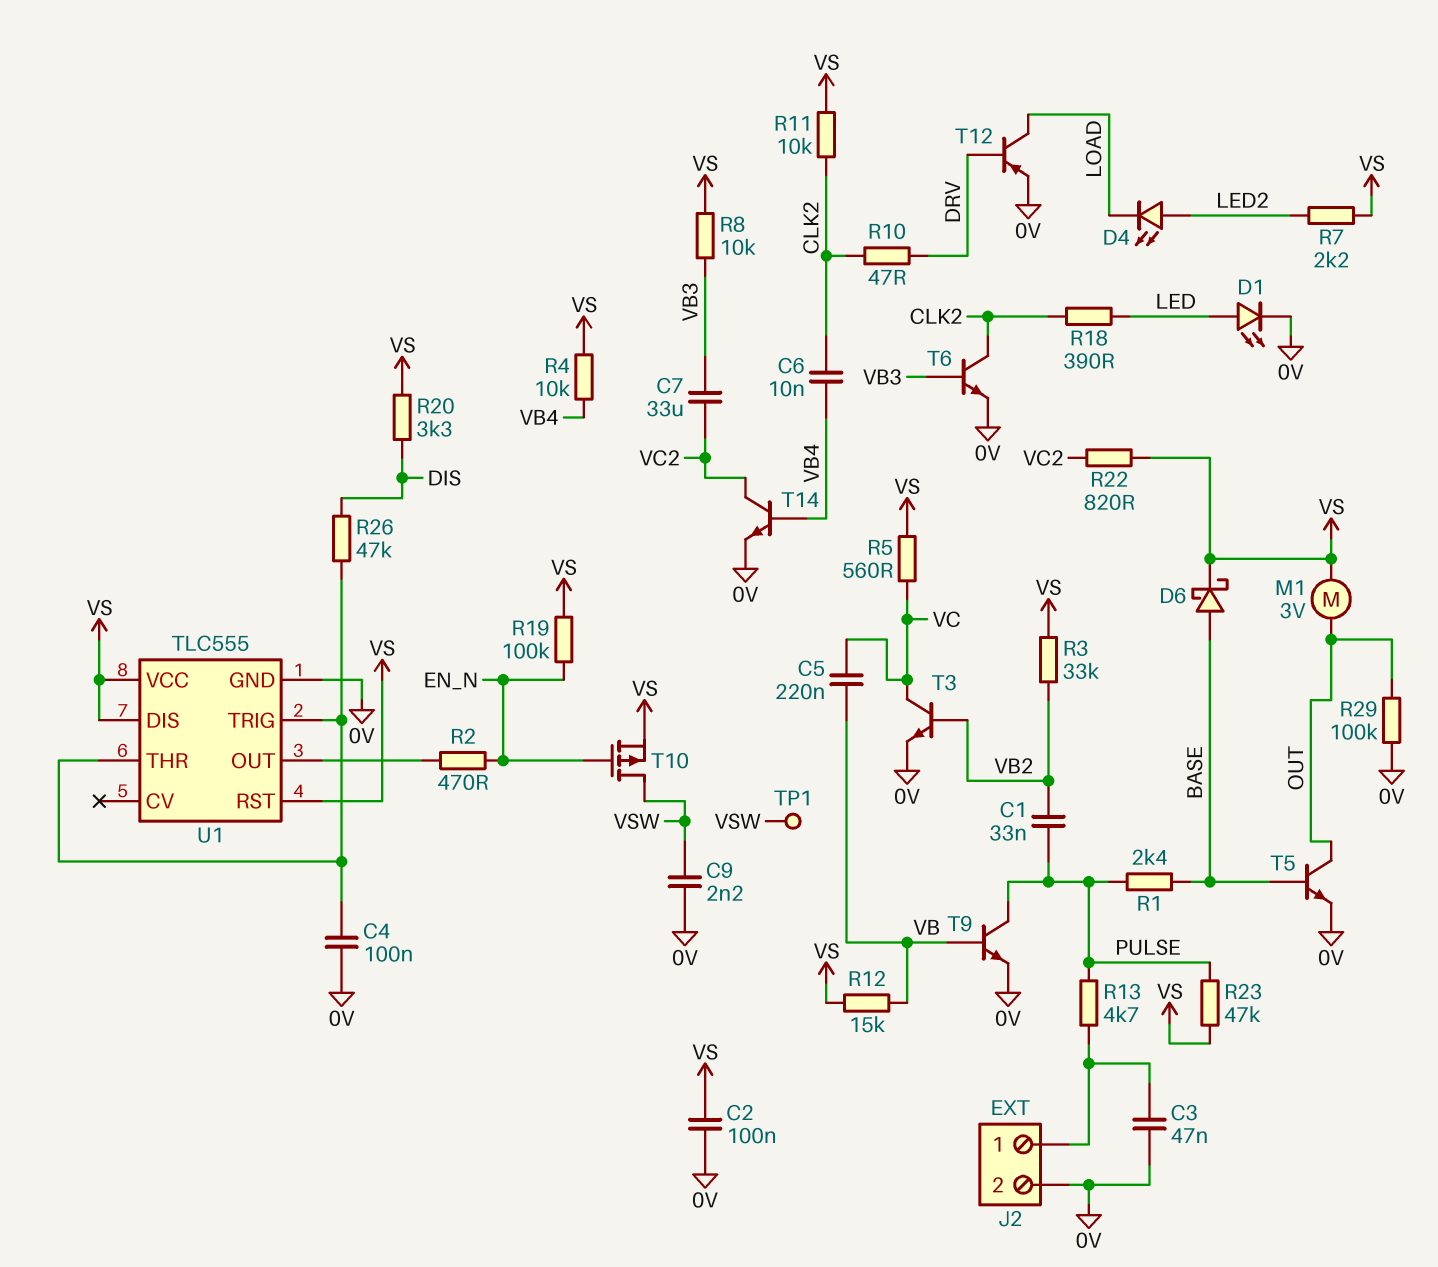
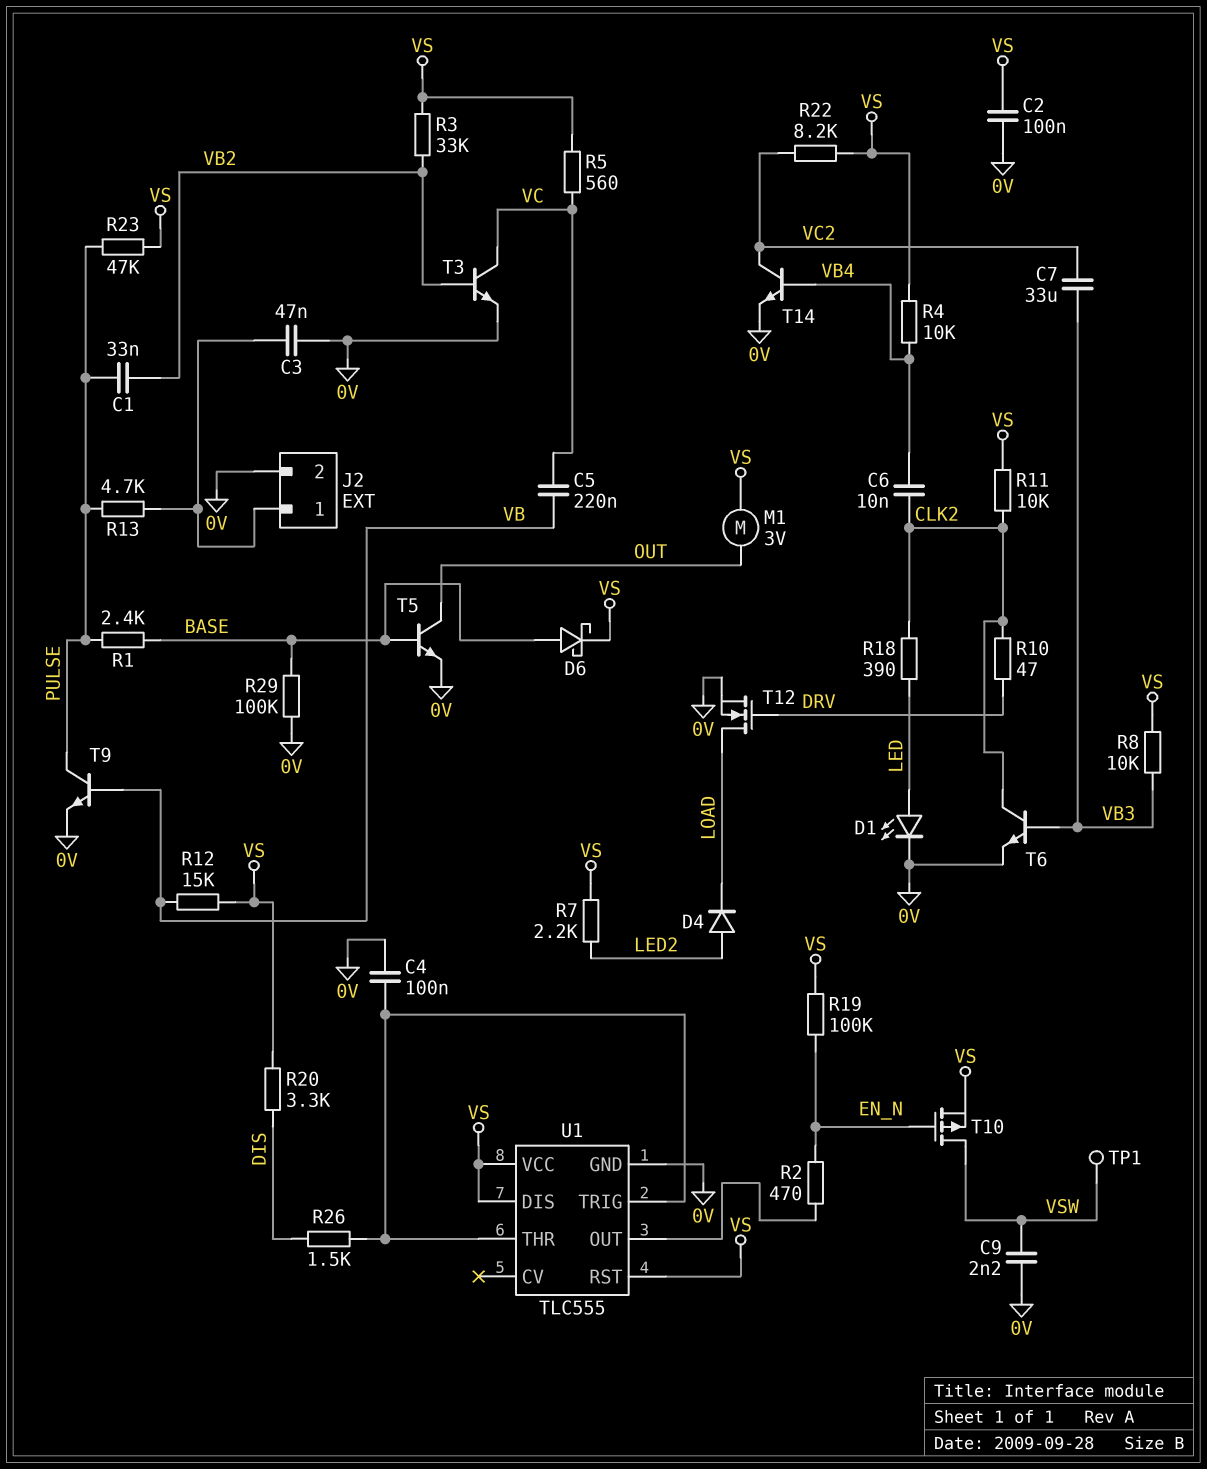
D4: LED (A LED2, K LOAD) -> diode (A LED2, K LOAD)
R22: 820 (VC2, VS) -> 8.2k (VC2, VS)
R26: 47k (DIS, U1/THR) -> 1.5k (DIS, U1/THR)
R29: 100k (0V, OUT) -> 100k (0V, BASE)
T12: PNP (B DRV, C LOAD, E 0V) -> NMOS (G DRV, D LOAD, S 0V)

